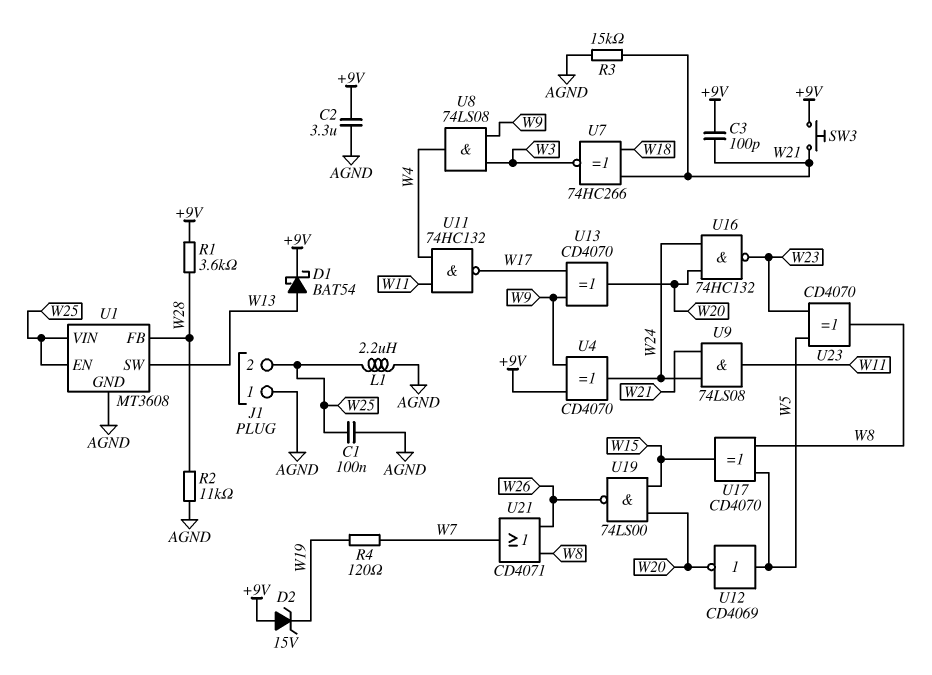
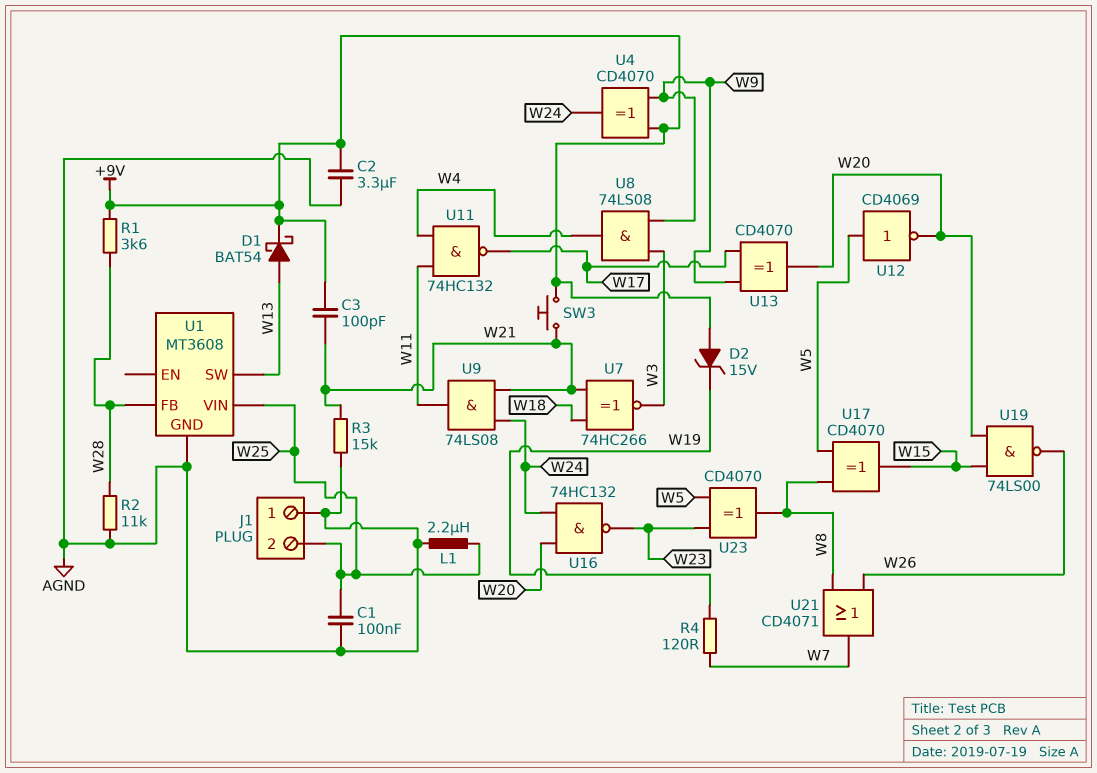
U1 pin EN: W25 -> none

